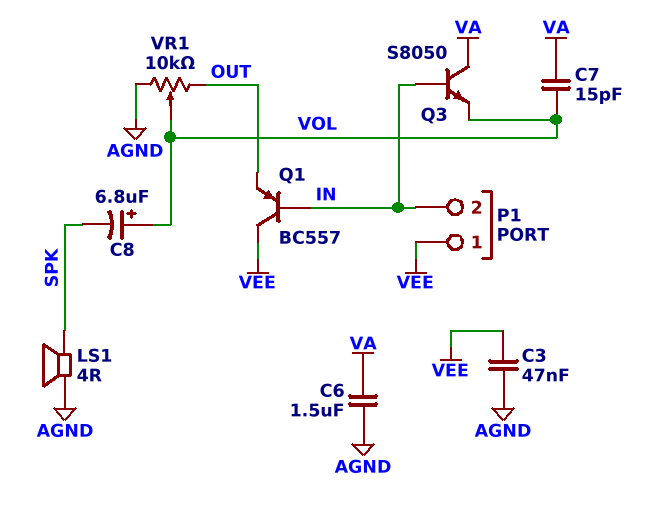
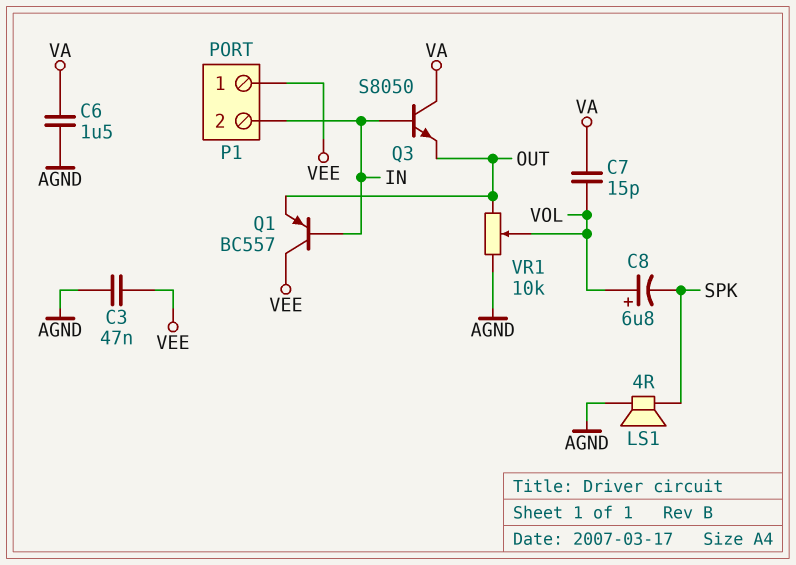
Q3: NPN S8050 (B IN, C VA, E VOL) -> NPN S8050 (B IN, C VA, E OUT)

